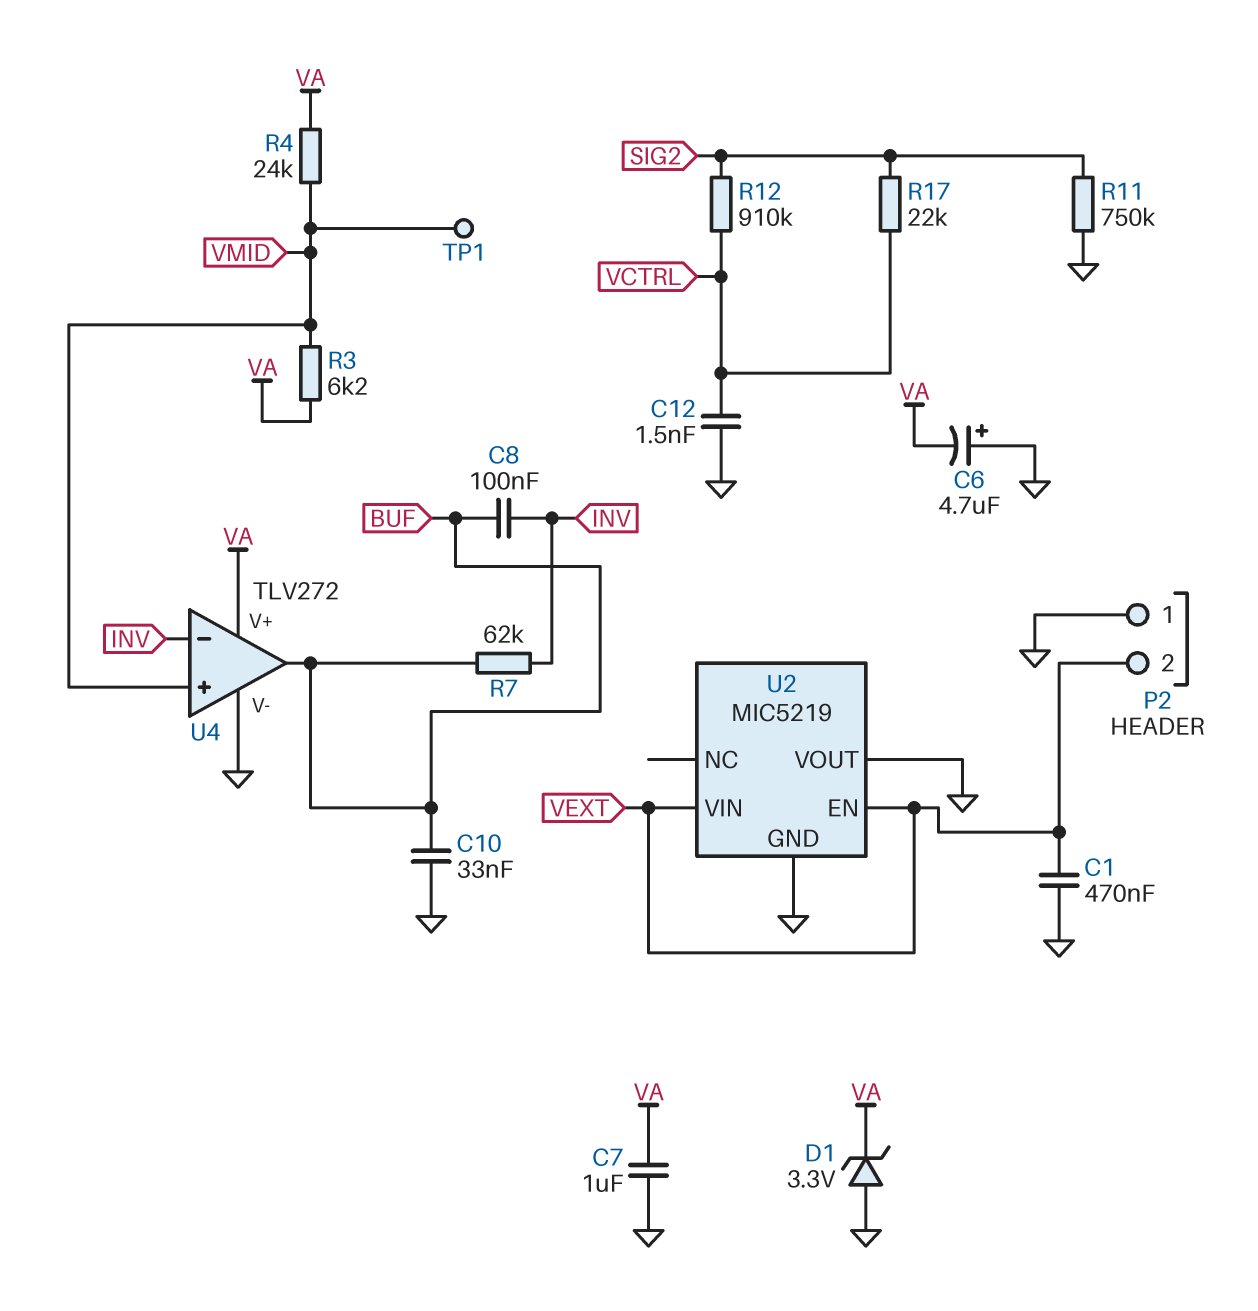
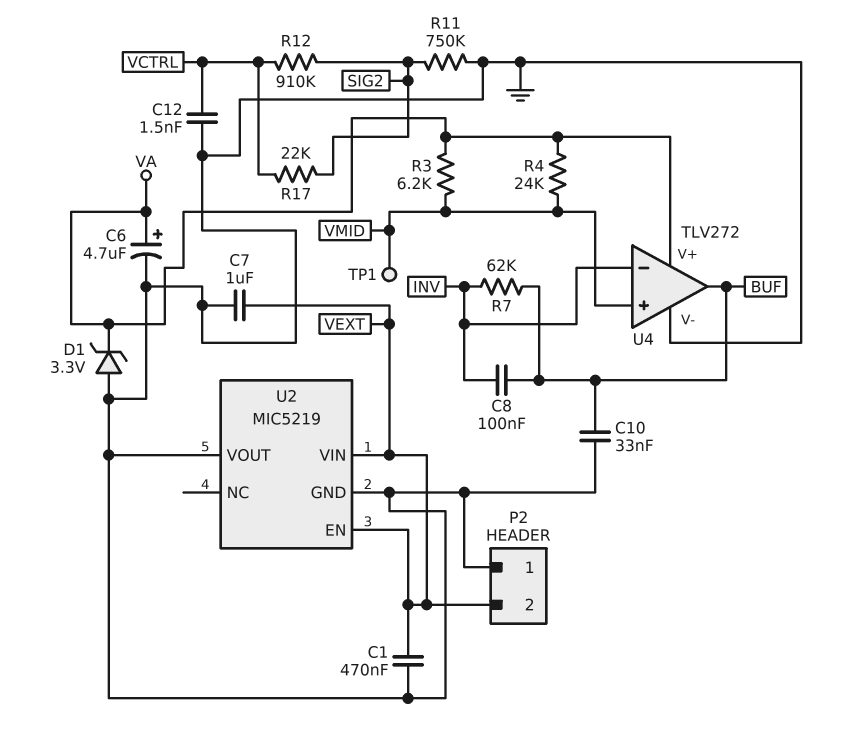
C6: 4.7uF (plus GND, minus VA) -> 4.7uF (plus VA, minus GND)
C7: 1uF (GND, VA) -> 1uF (GND, VEXT)

